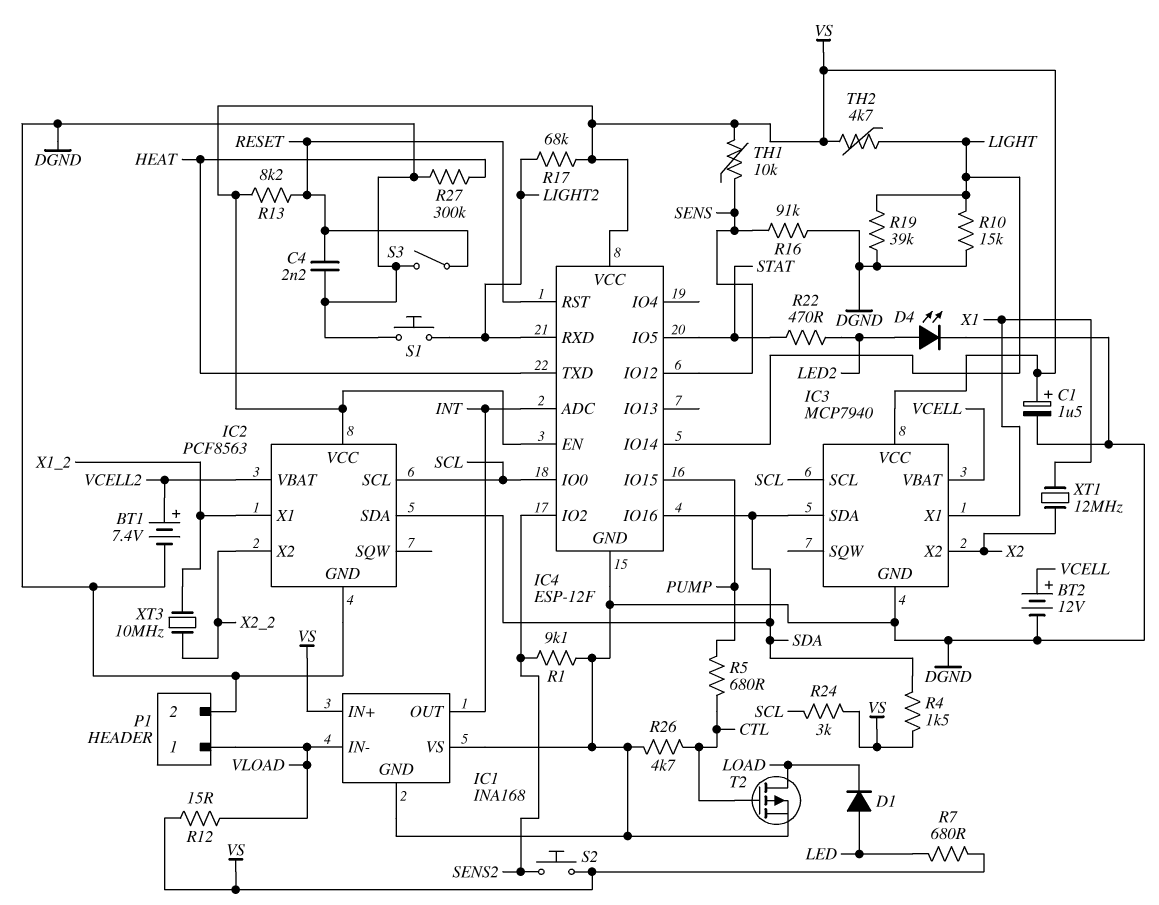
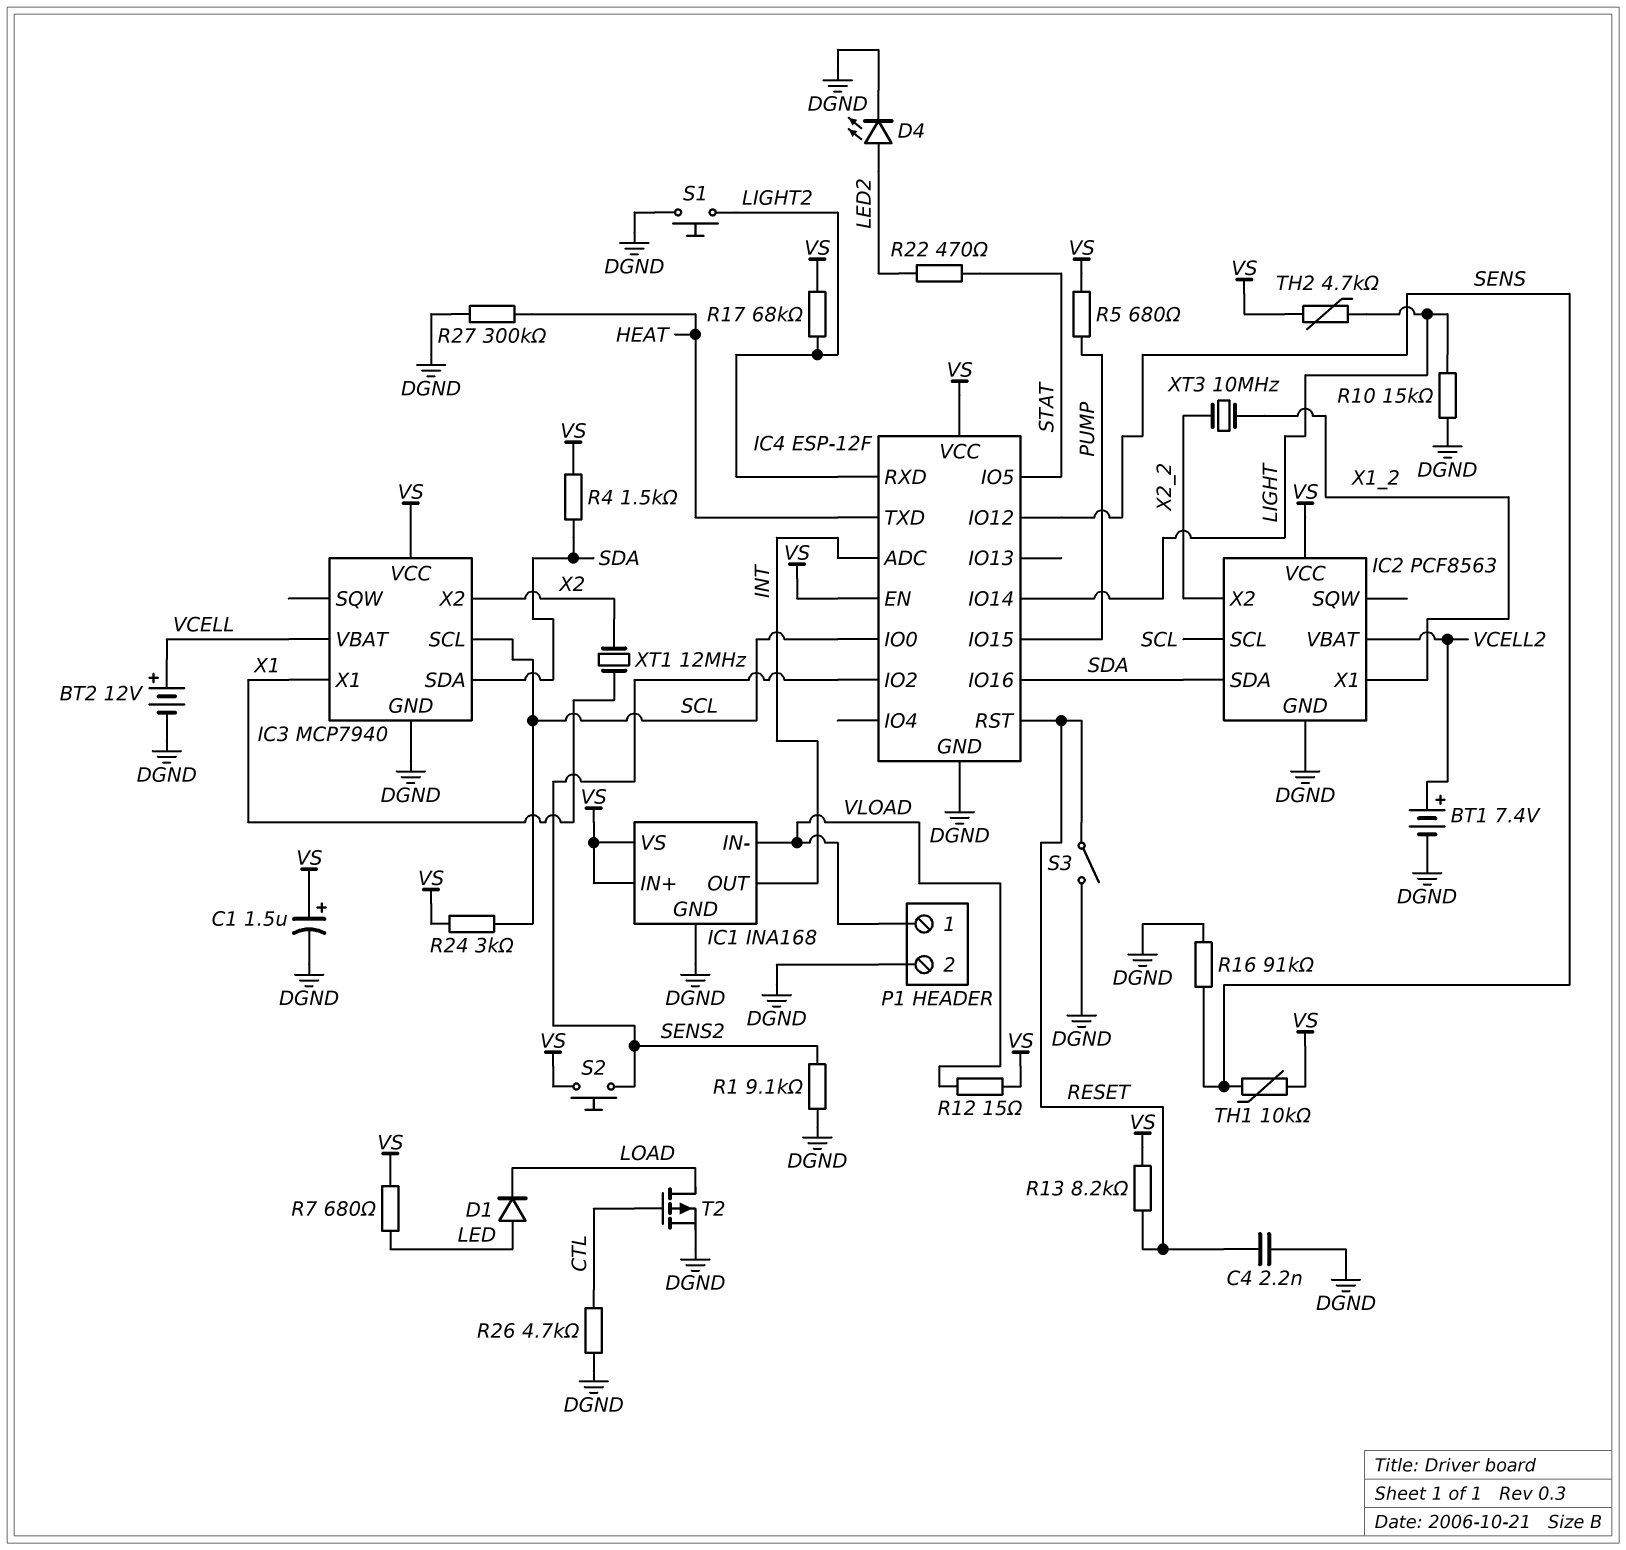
IC1 pin VS: DGND -> VS
R5: 680 (CTL, PUMP) -> 680 (PUMP, VS)
R19: 39k (DGND, LIGHT) -> none

